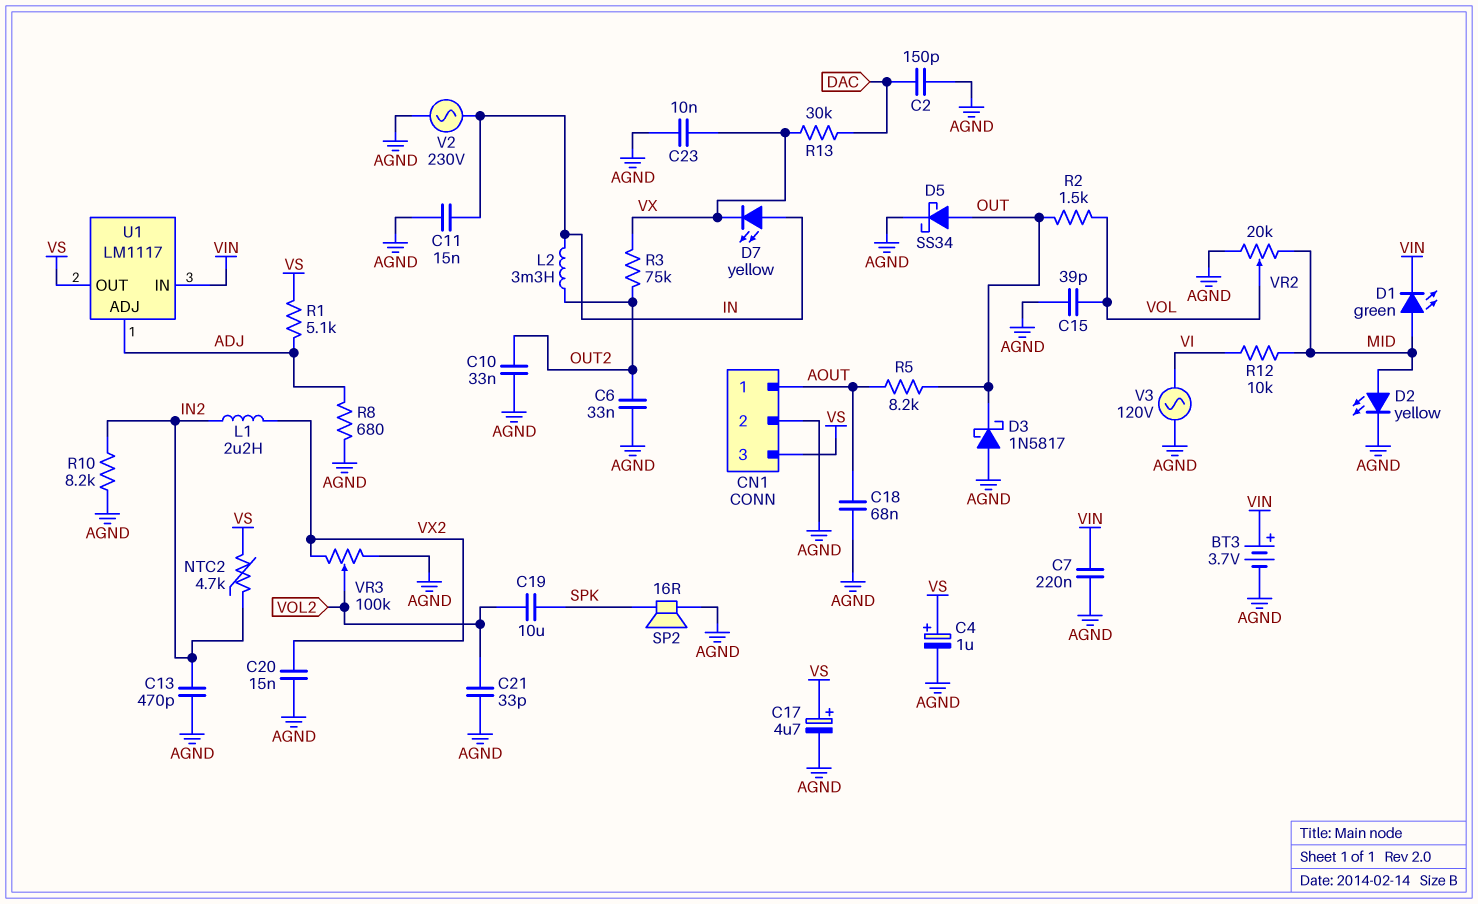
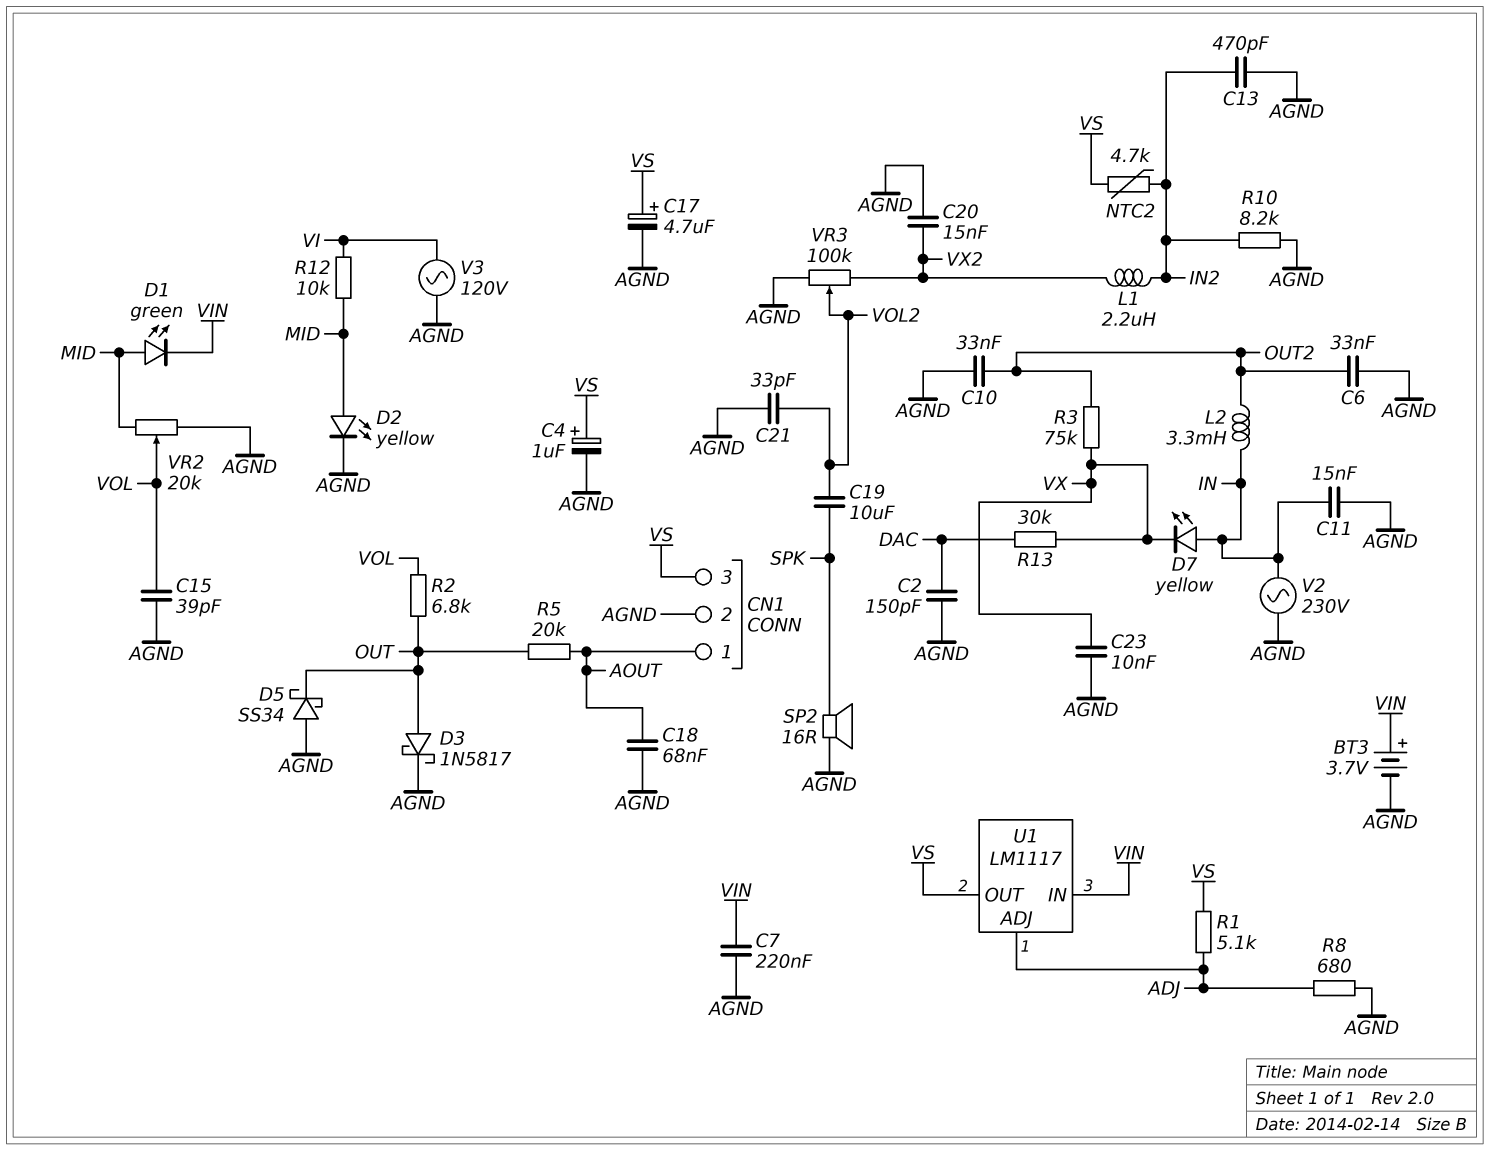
D3: schottky 1N5817 (A AGND, K OUT) -> schottky 1N5817 (A OUT, K AGND)
D5: schottky SS34 (A OUT, K AGND) -> schottky SS34 (A AGND, K OUT)
R2: 1.5k (OUT, VOL) -> 6.8k (OUT, VOL)
R5: 8.2k (AOUT, OUT) -> 20k (AOUT, OUT)

